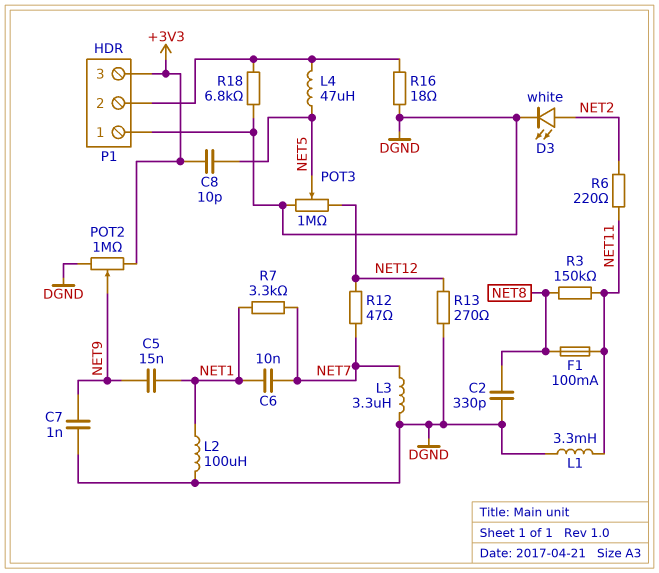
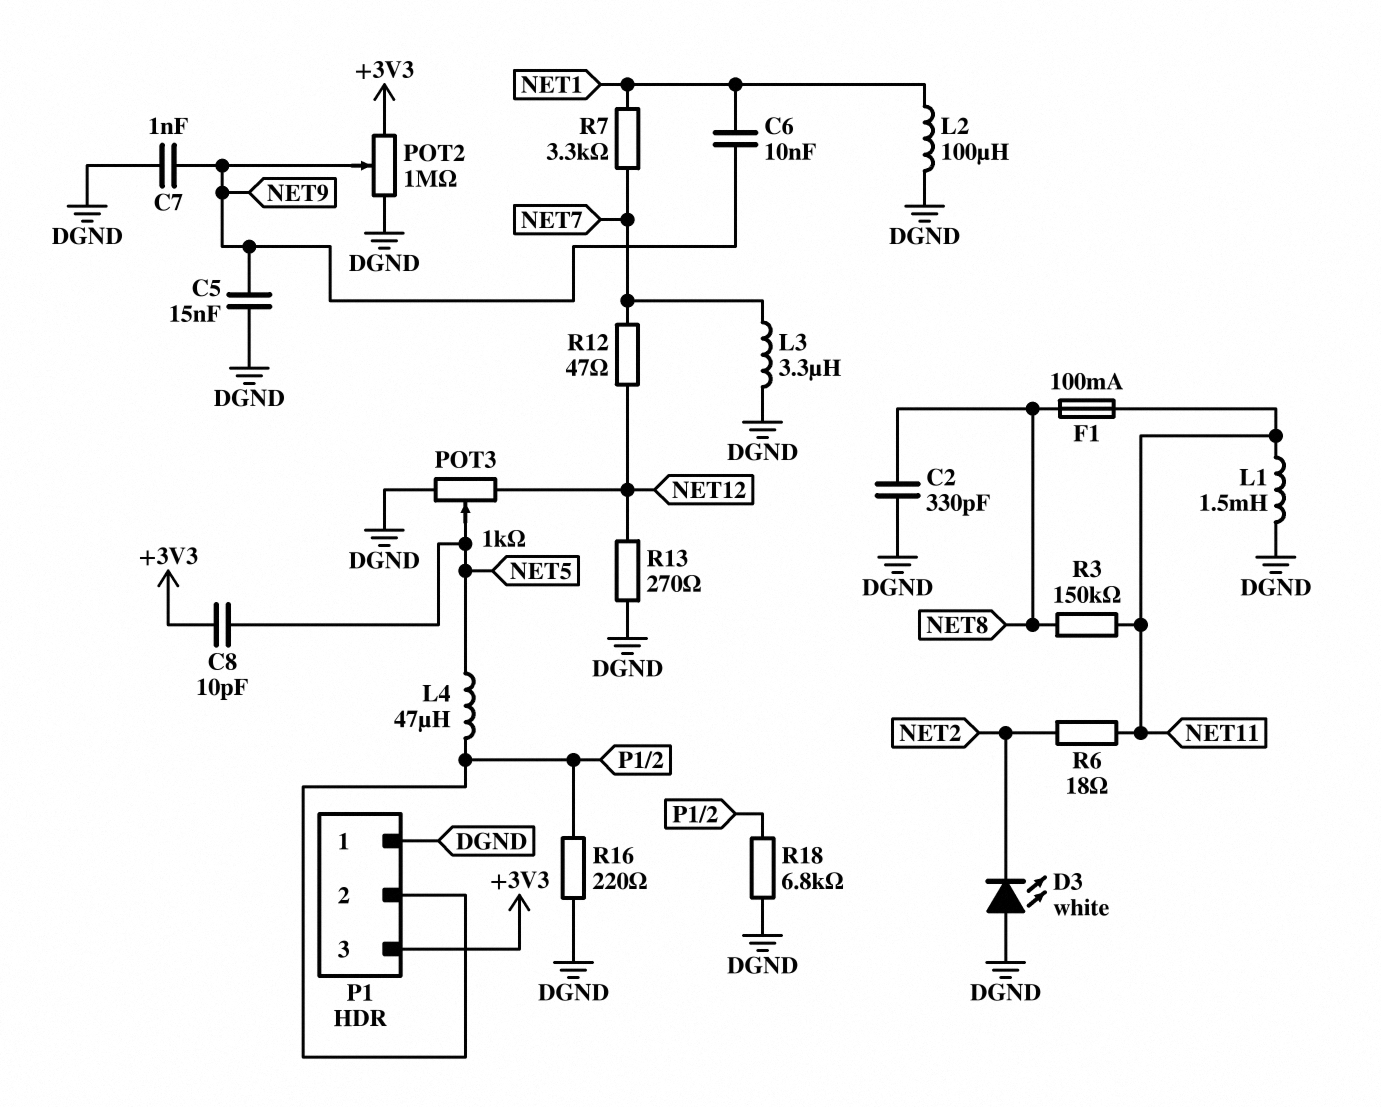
C5: 15nF (NET1, NET9) -> 15nF (DGND, NET9)
C6: 10nF (NET1, NET7) -> 10nF (NET1, NET9)
D3: LED white (A NET2, K DGND) -> LED white (A DGND, K NET2)
L1: 3.3mH (DGND, NET11) -> 1.5mH (DGND, NET11)
POT3: 1M (DGND, NET12, wiper NET5) -> 1k (DGND, NET12, wiper NET5)
R6: 220 (NET2, NET11) -> 18 (NET2, NET11)
R16: 18 (DGND, P1/2) -> 220 (DGND, P1/2)

